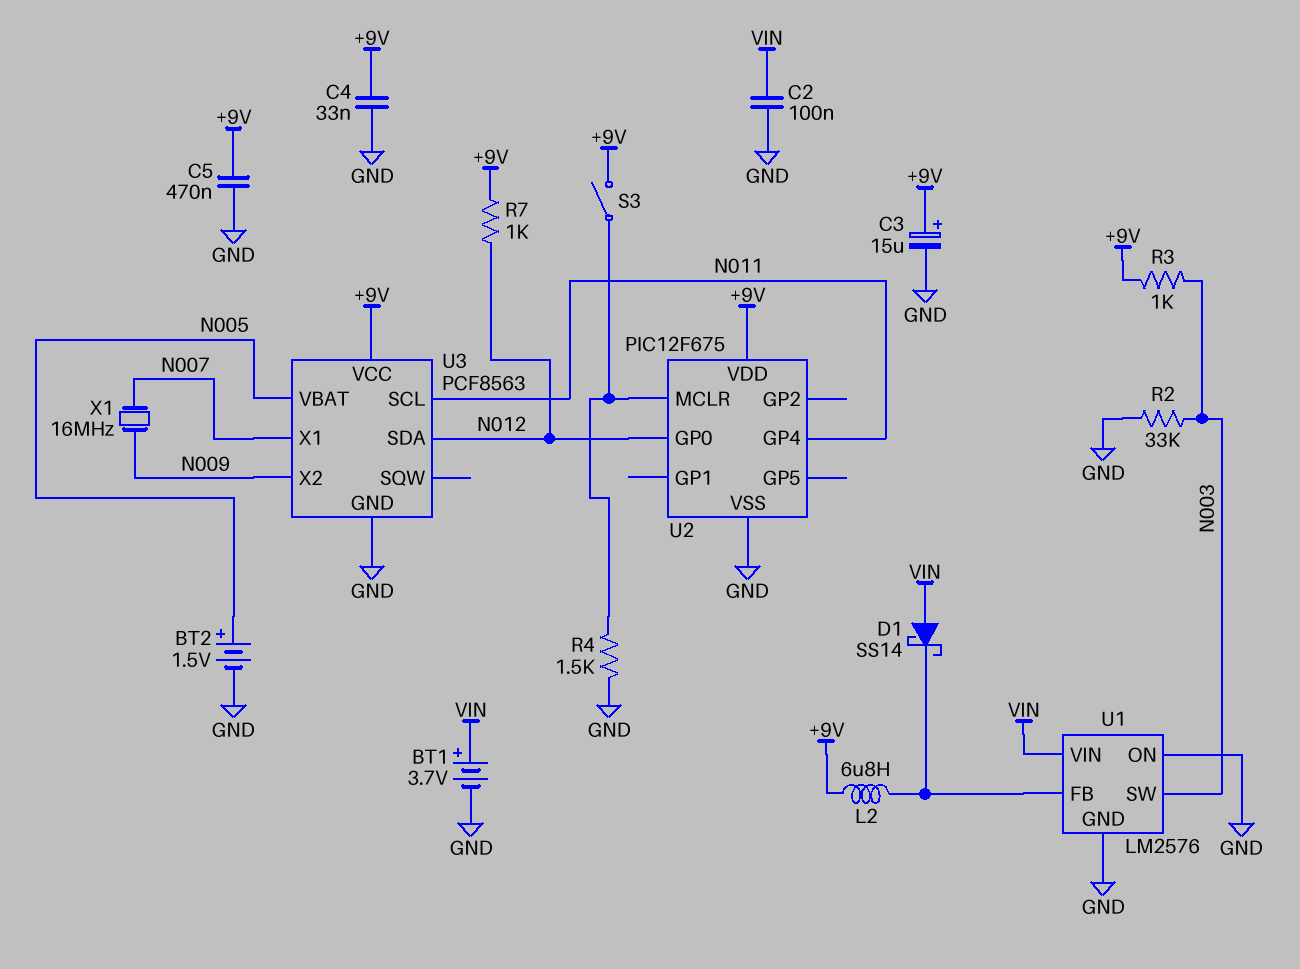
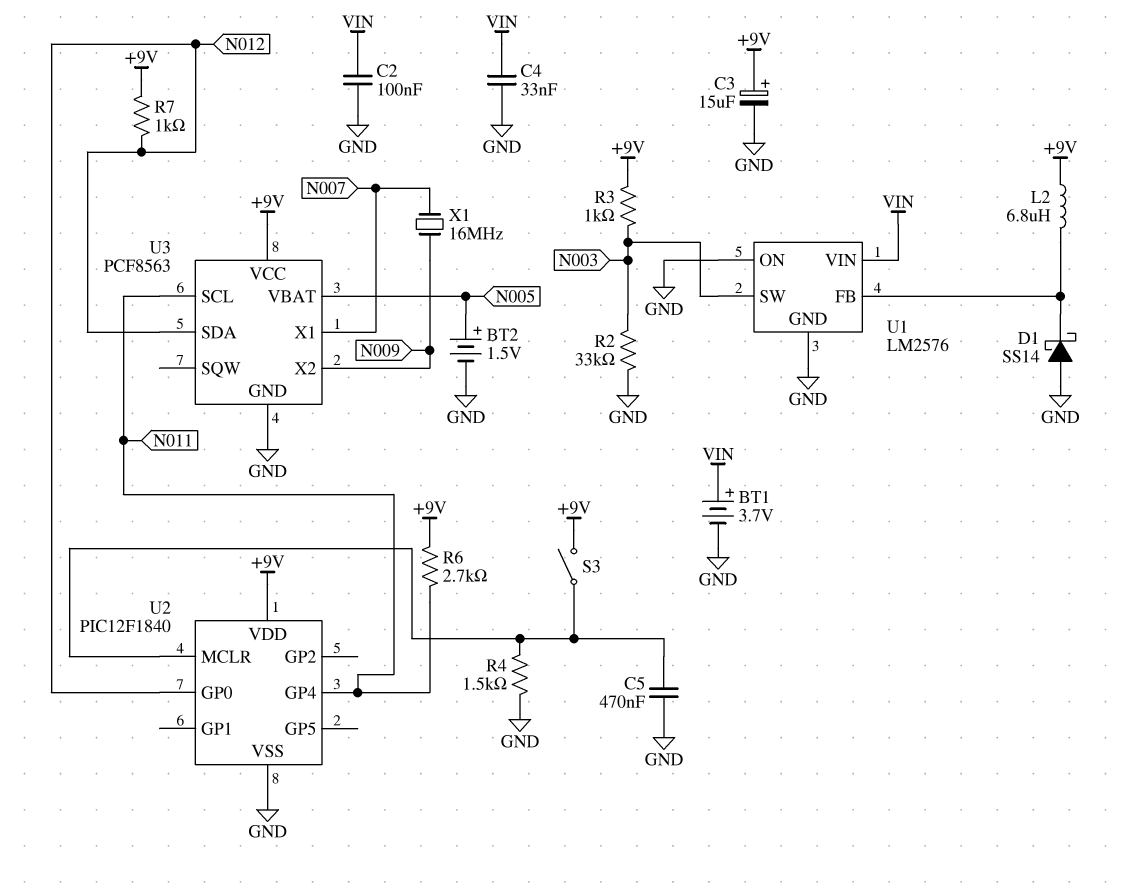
C4: 33nF (+9V, GND) -> 33nF (GND, VIN)
C5: 470nF (+9V, GND) -> 470nF (GND, U2/MCLR)
D1: schottky SS14 (A VIN, K U1/FB) -> schottky SS14 (A GND, K U1/FB)
R6: none -> 2.7k (+9V, N011)
U2: PIC12F675 -> PIC12F1840

